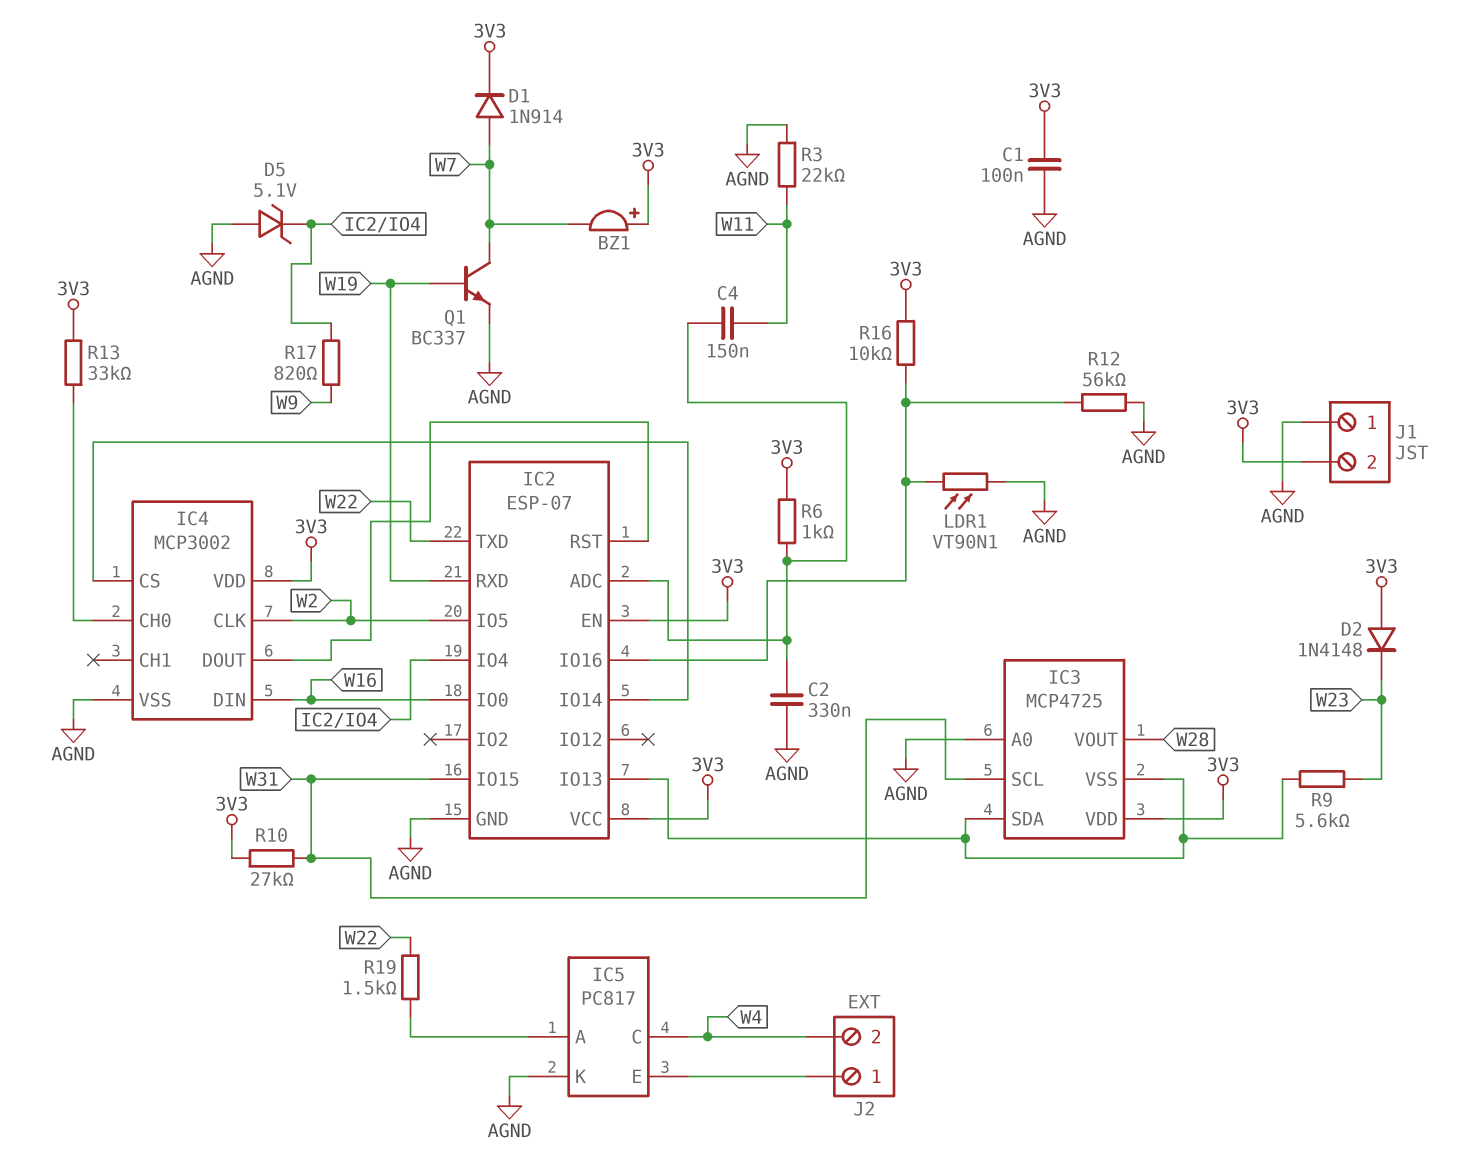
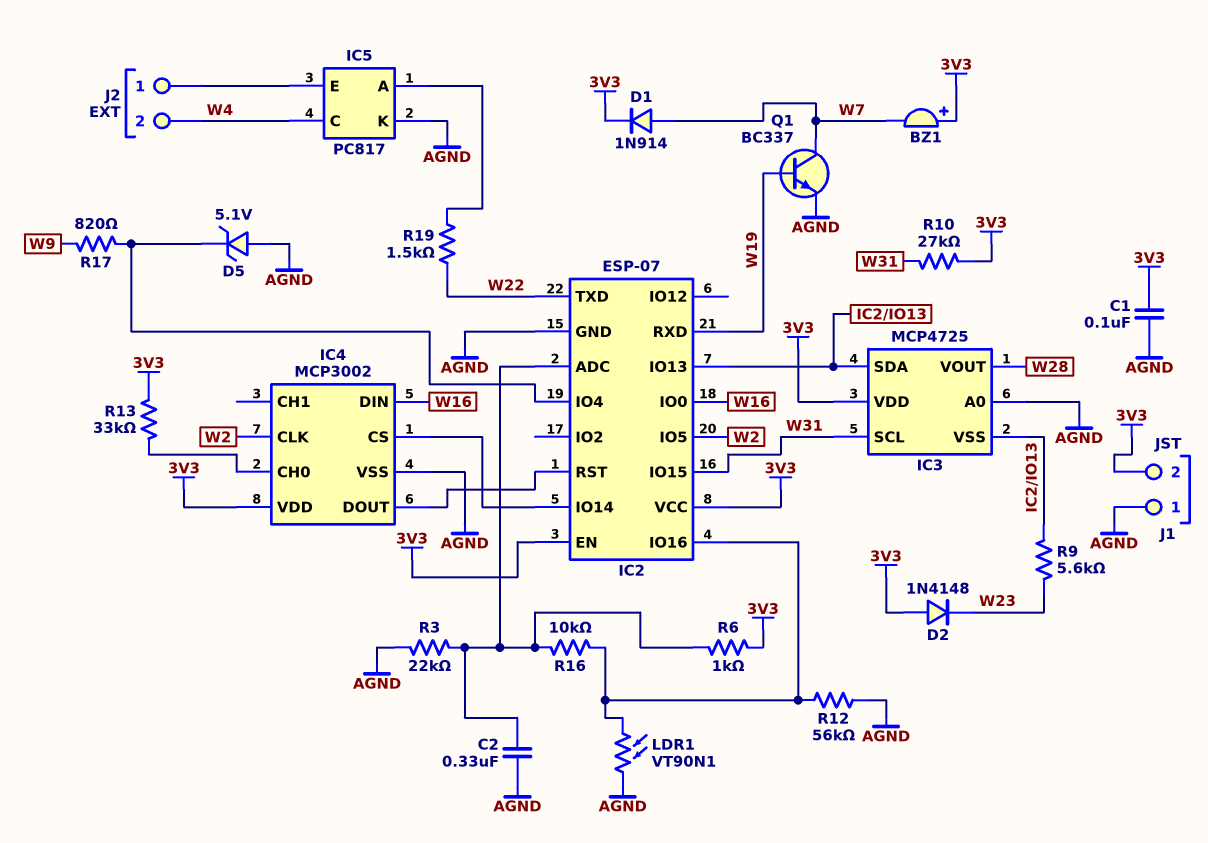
C4: 150nF (IC2/ADC, W11) -> none
R3: 22k (AGND, W11) -> 22k (AGND, IC2/ADC)
R16: 10k (3V3, IC2/IO16) -> 10k (IC2/ADC, IC2/IO16)

